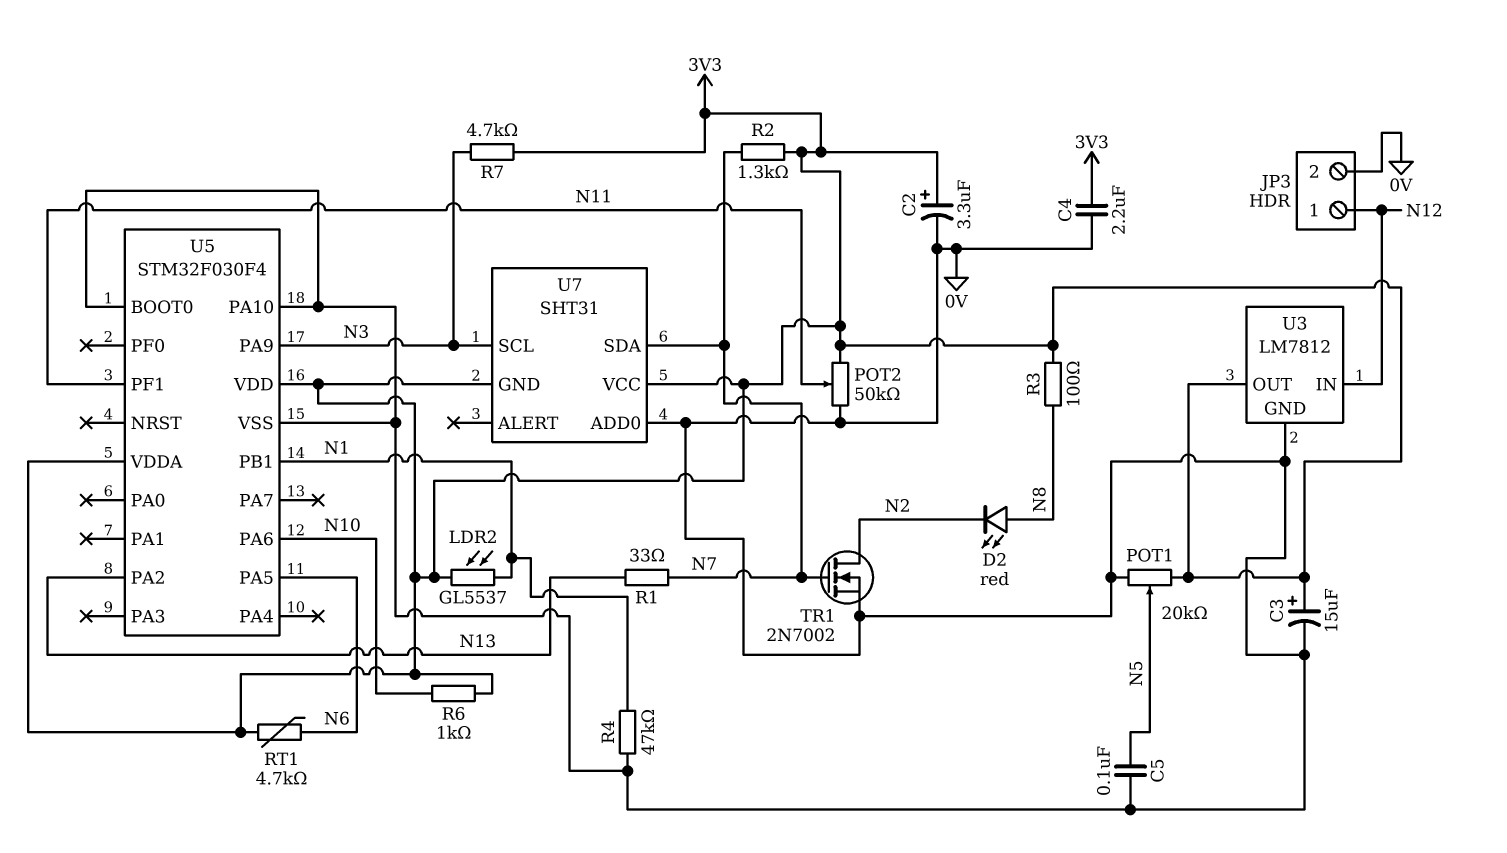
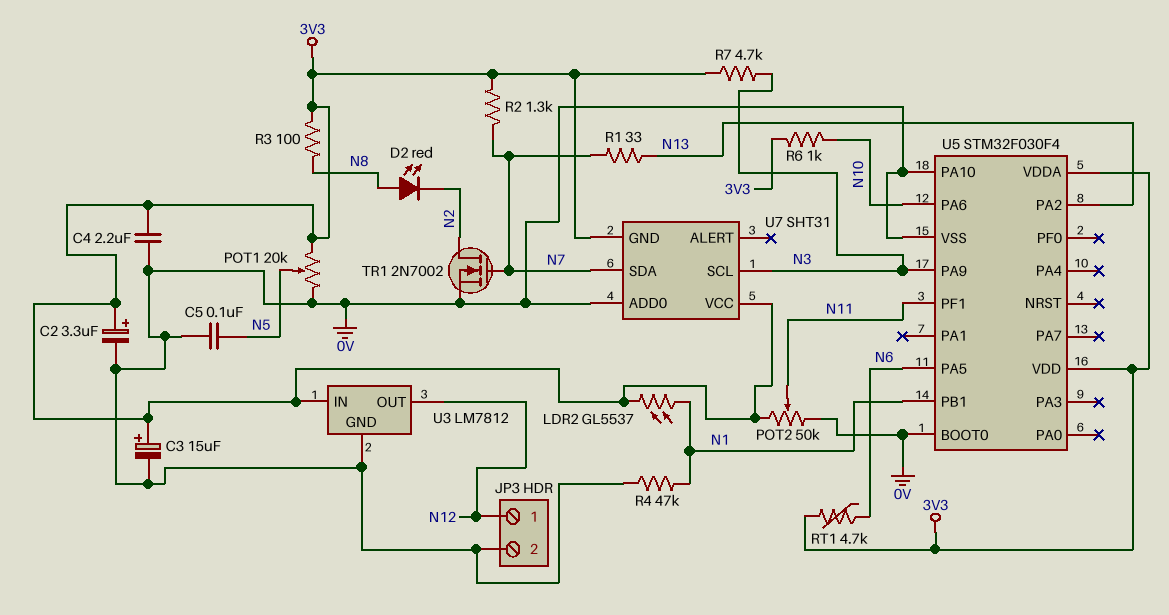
U3 pin IN: N12 -> 3V3
U3 pin OUT: 3V3 -> N12

